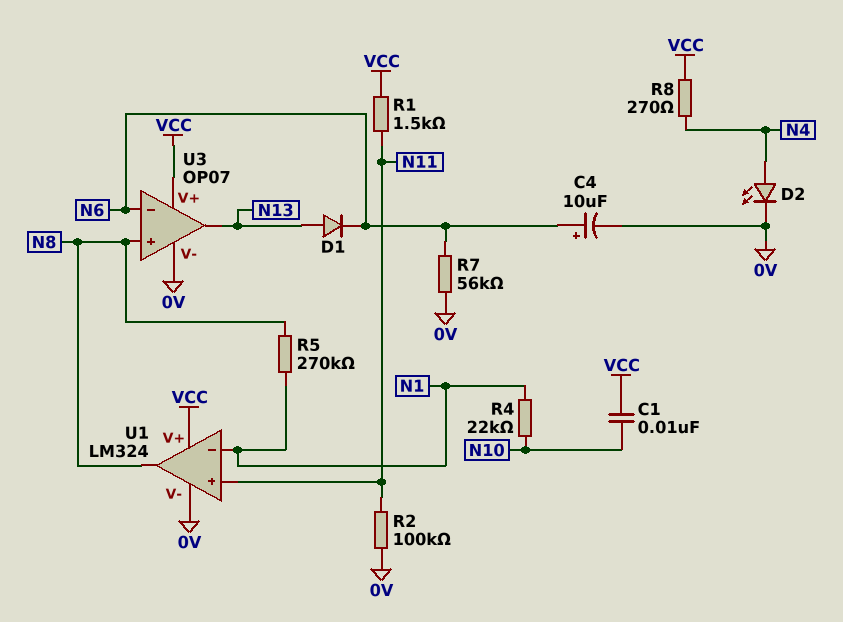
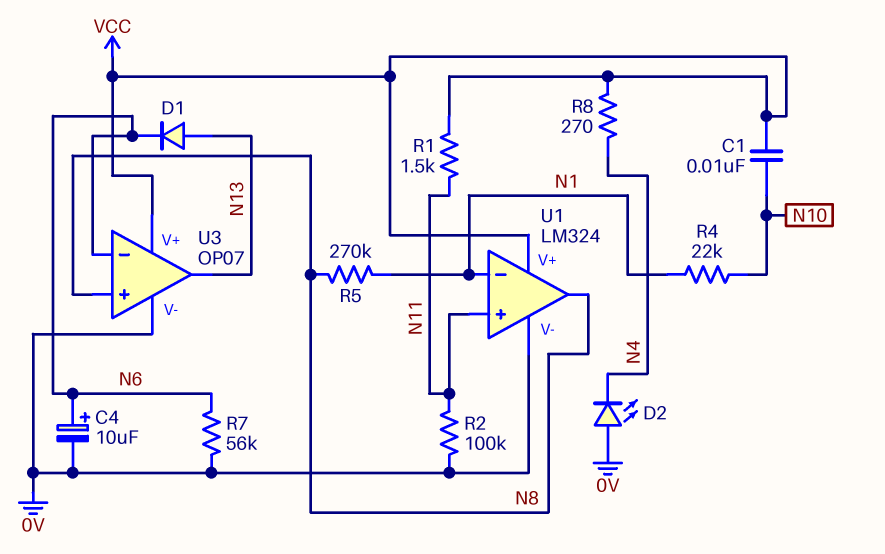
D2: LED (A N4, K 0V) -> LED (A 0V, K N4)

